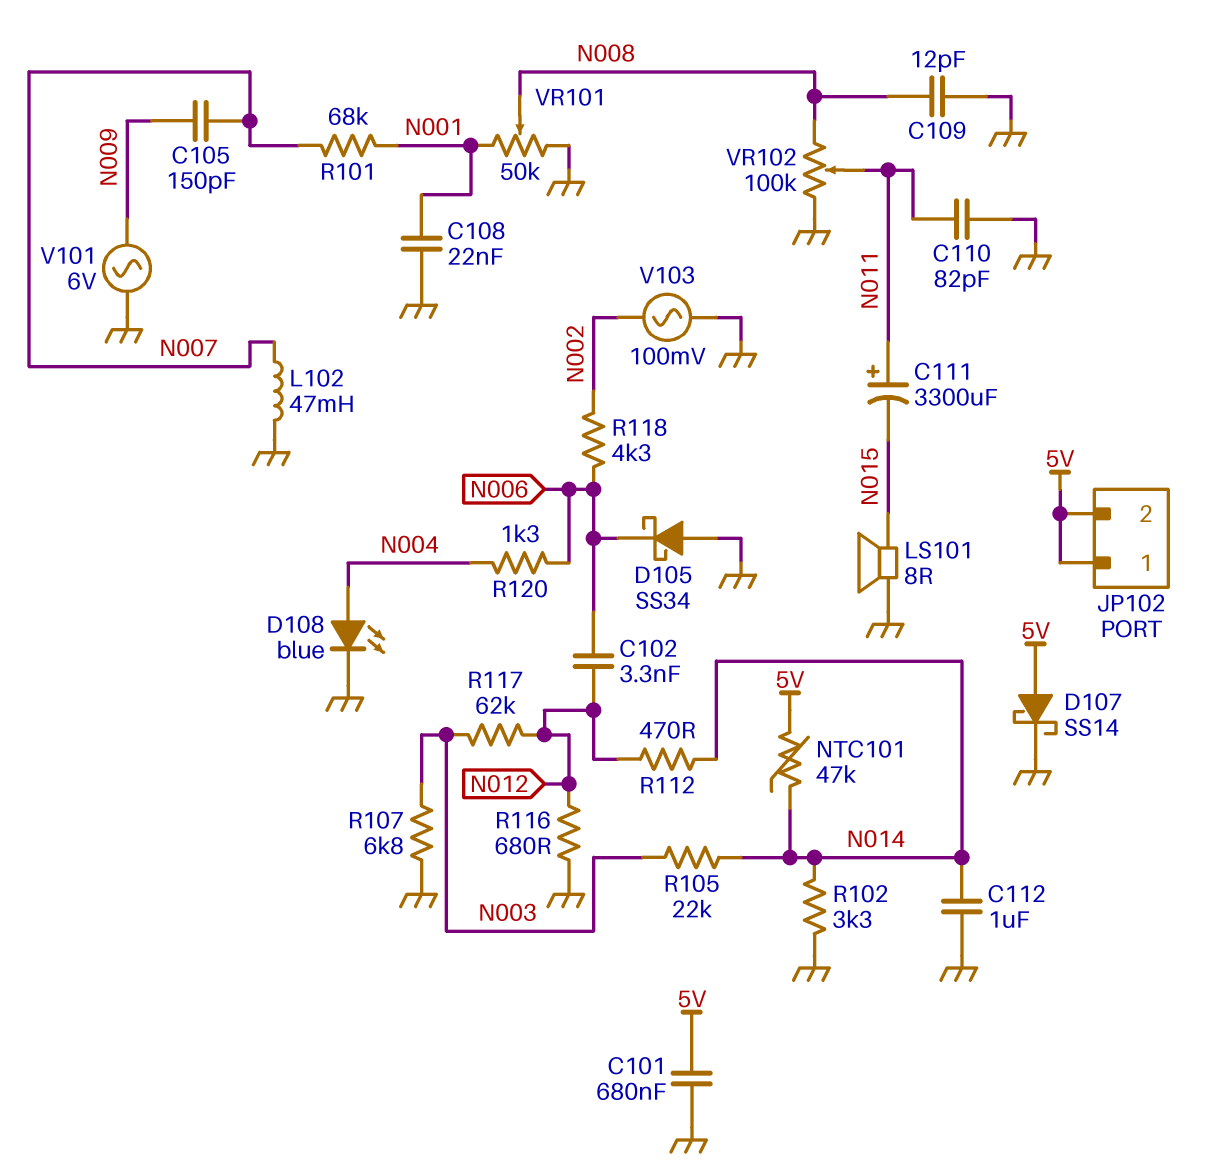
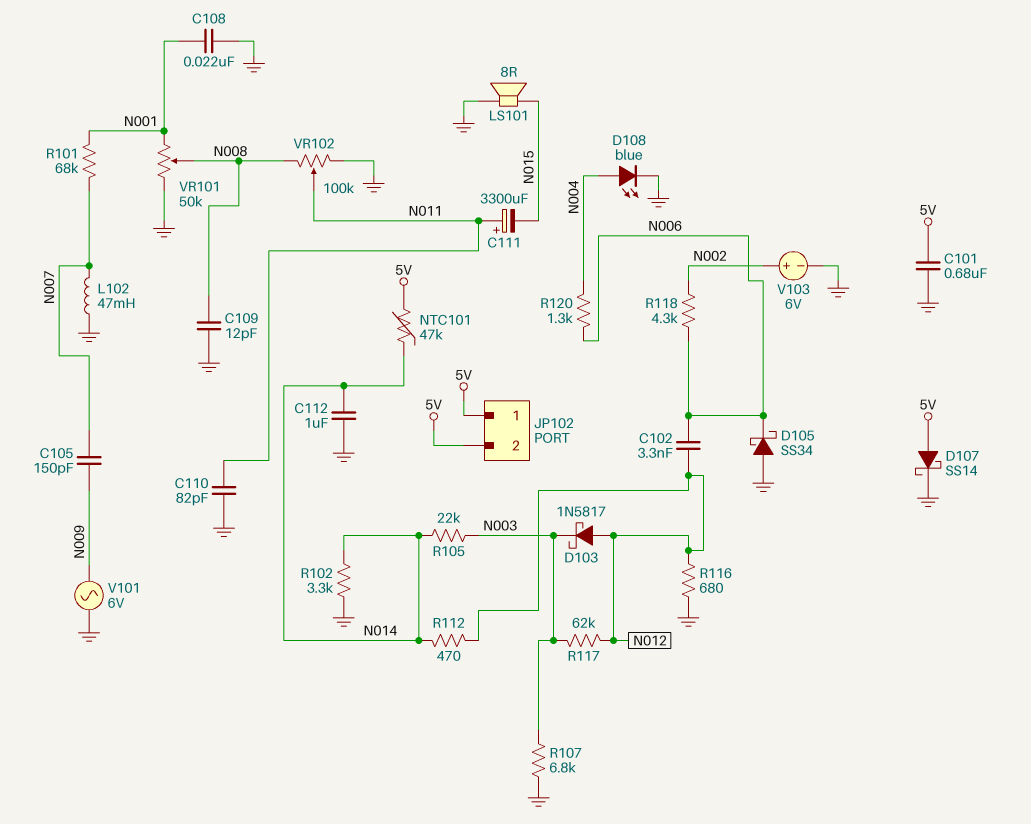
D103: none -> schottky 1N5817 (A N012, K N003)
V103: AC 100mV (GND, N002) -> 6V (plus N002, minus GND)

